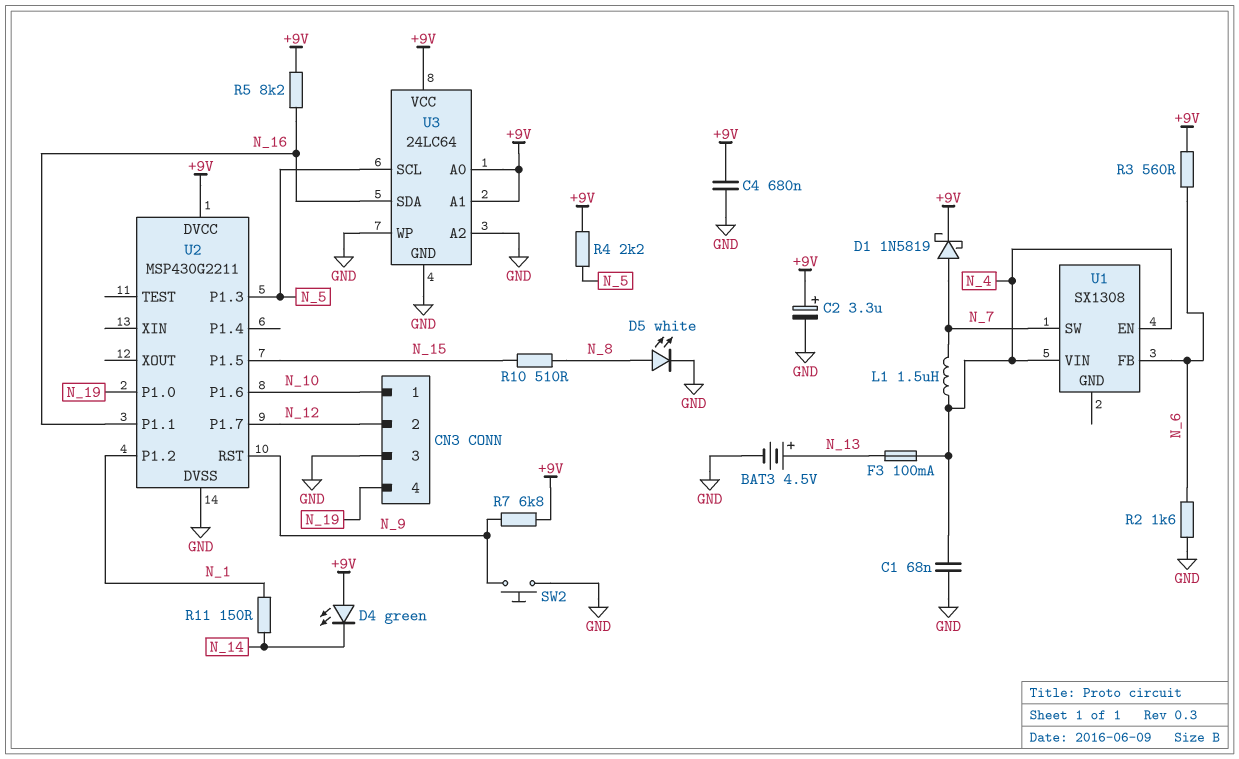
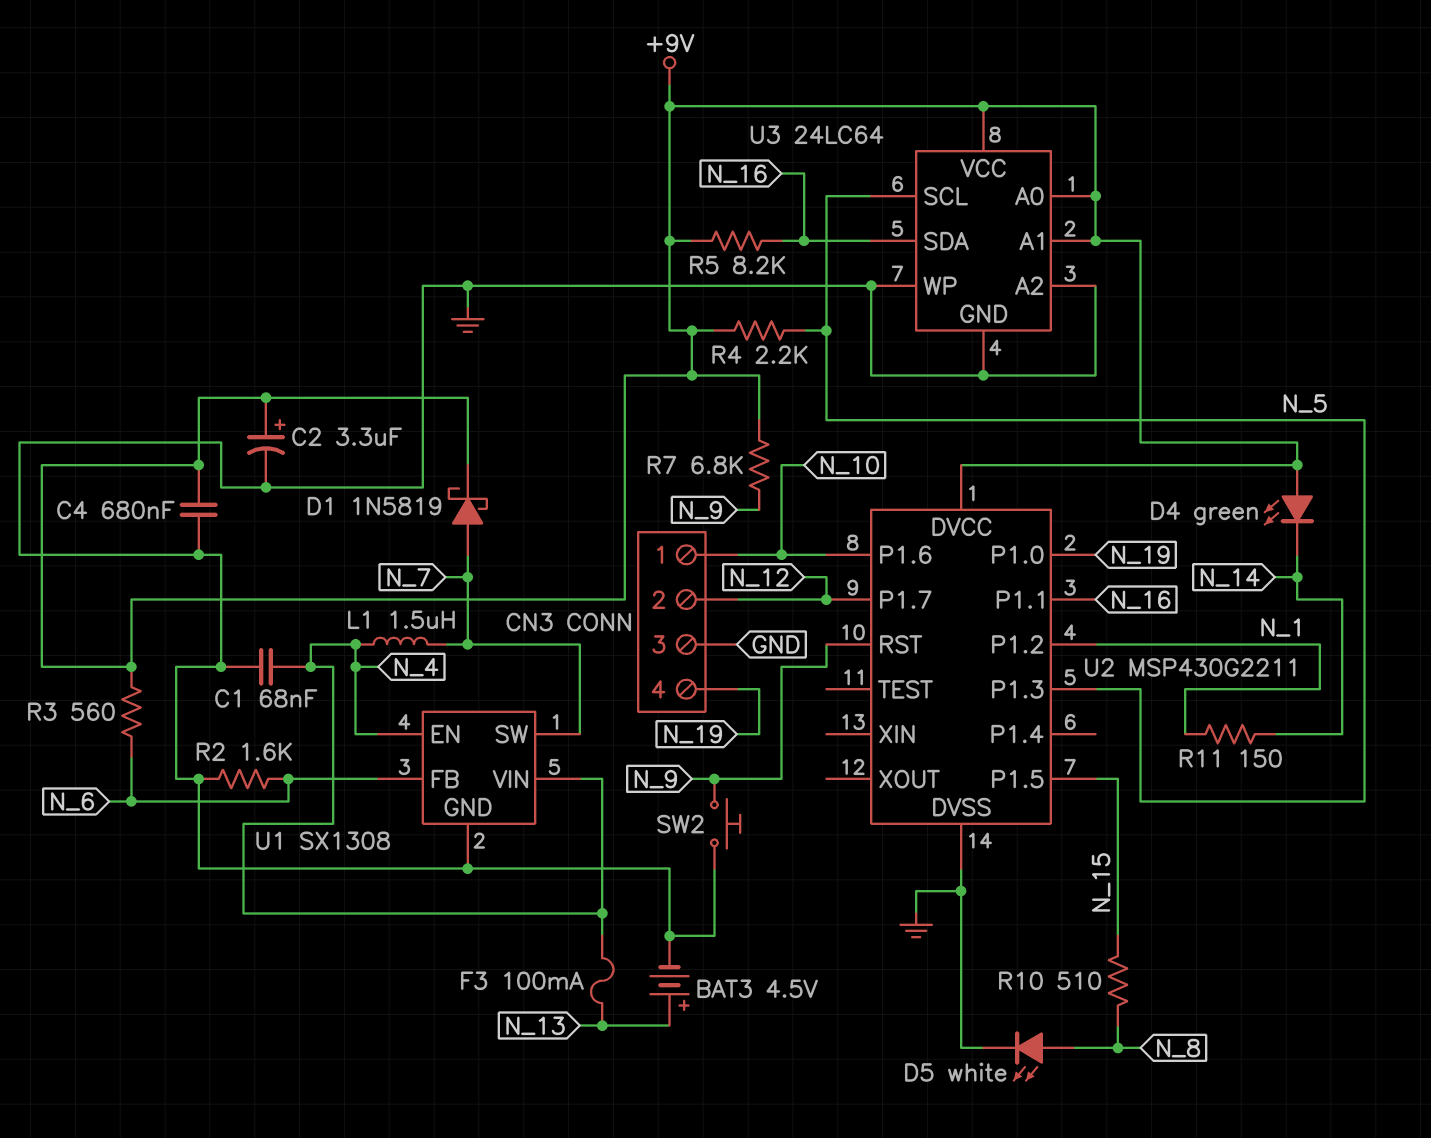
U1 pin GND: none -> GND

